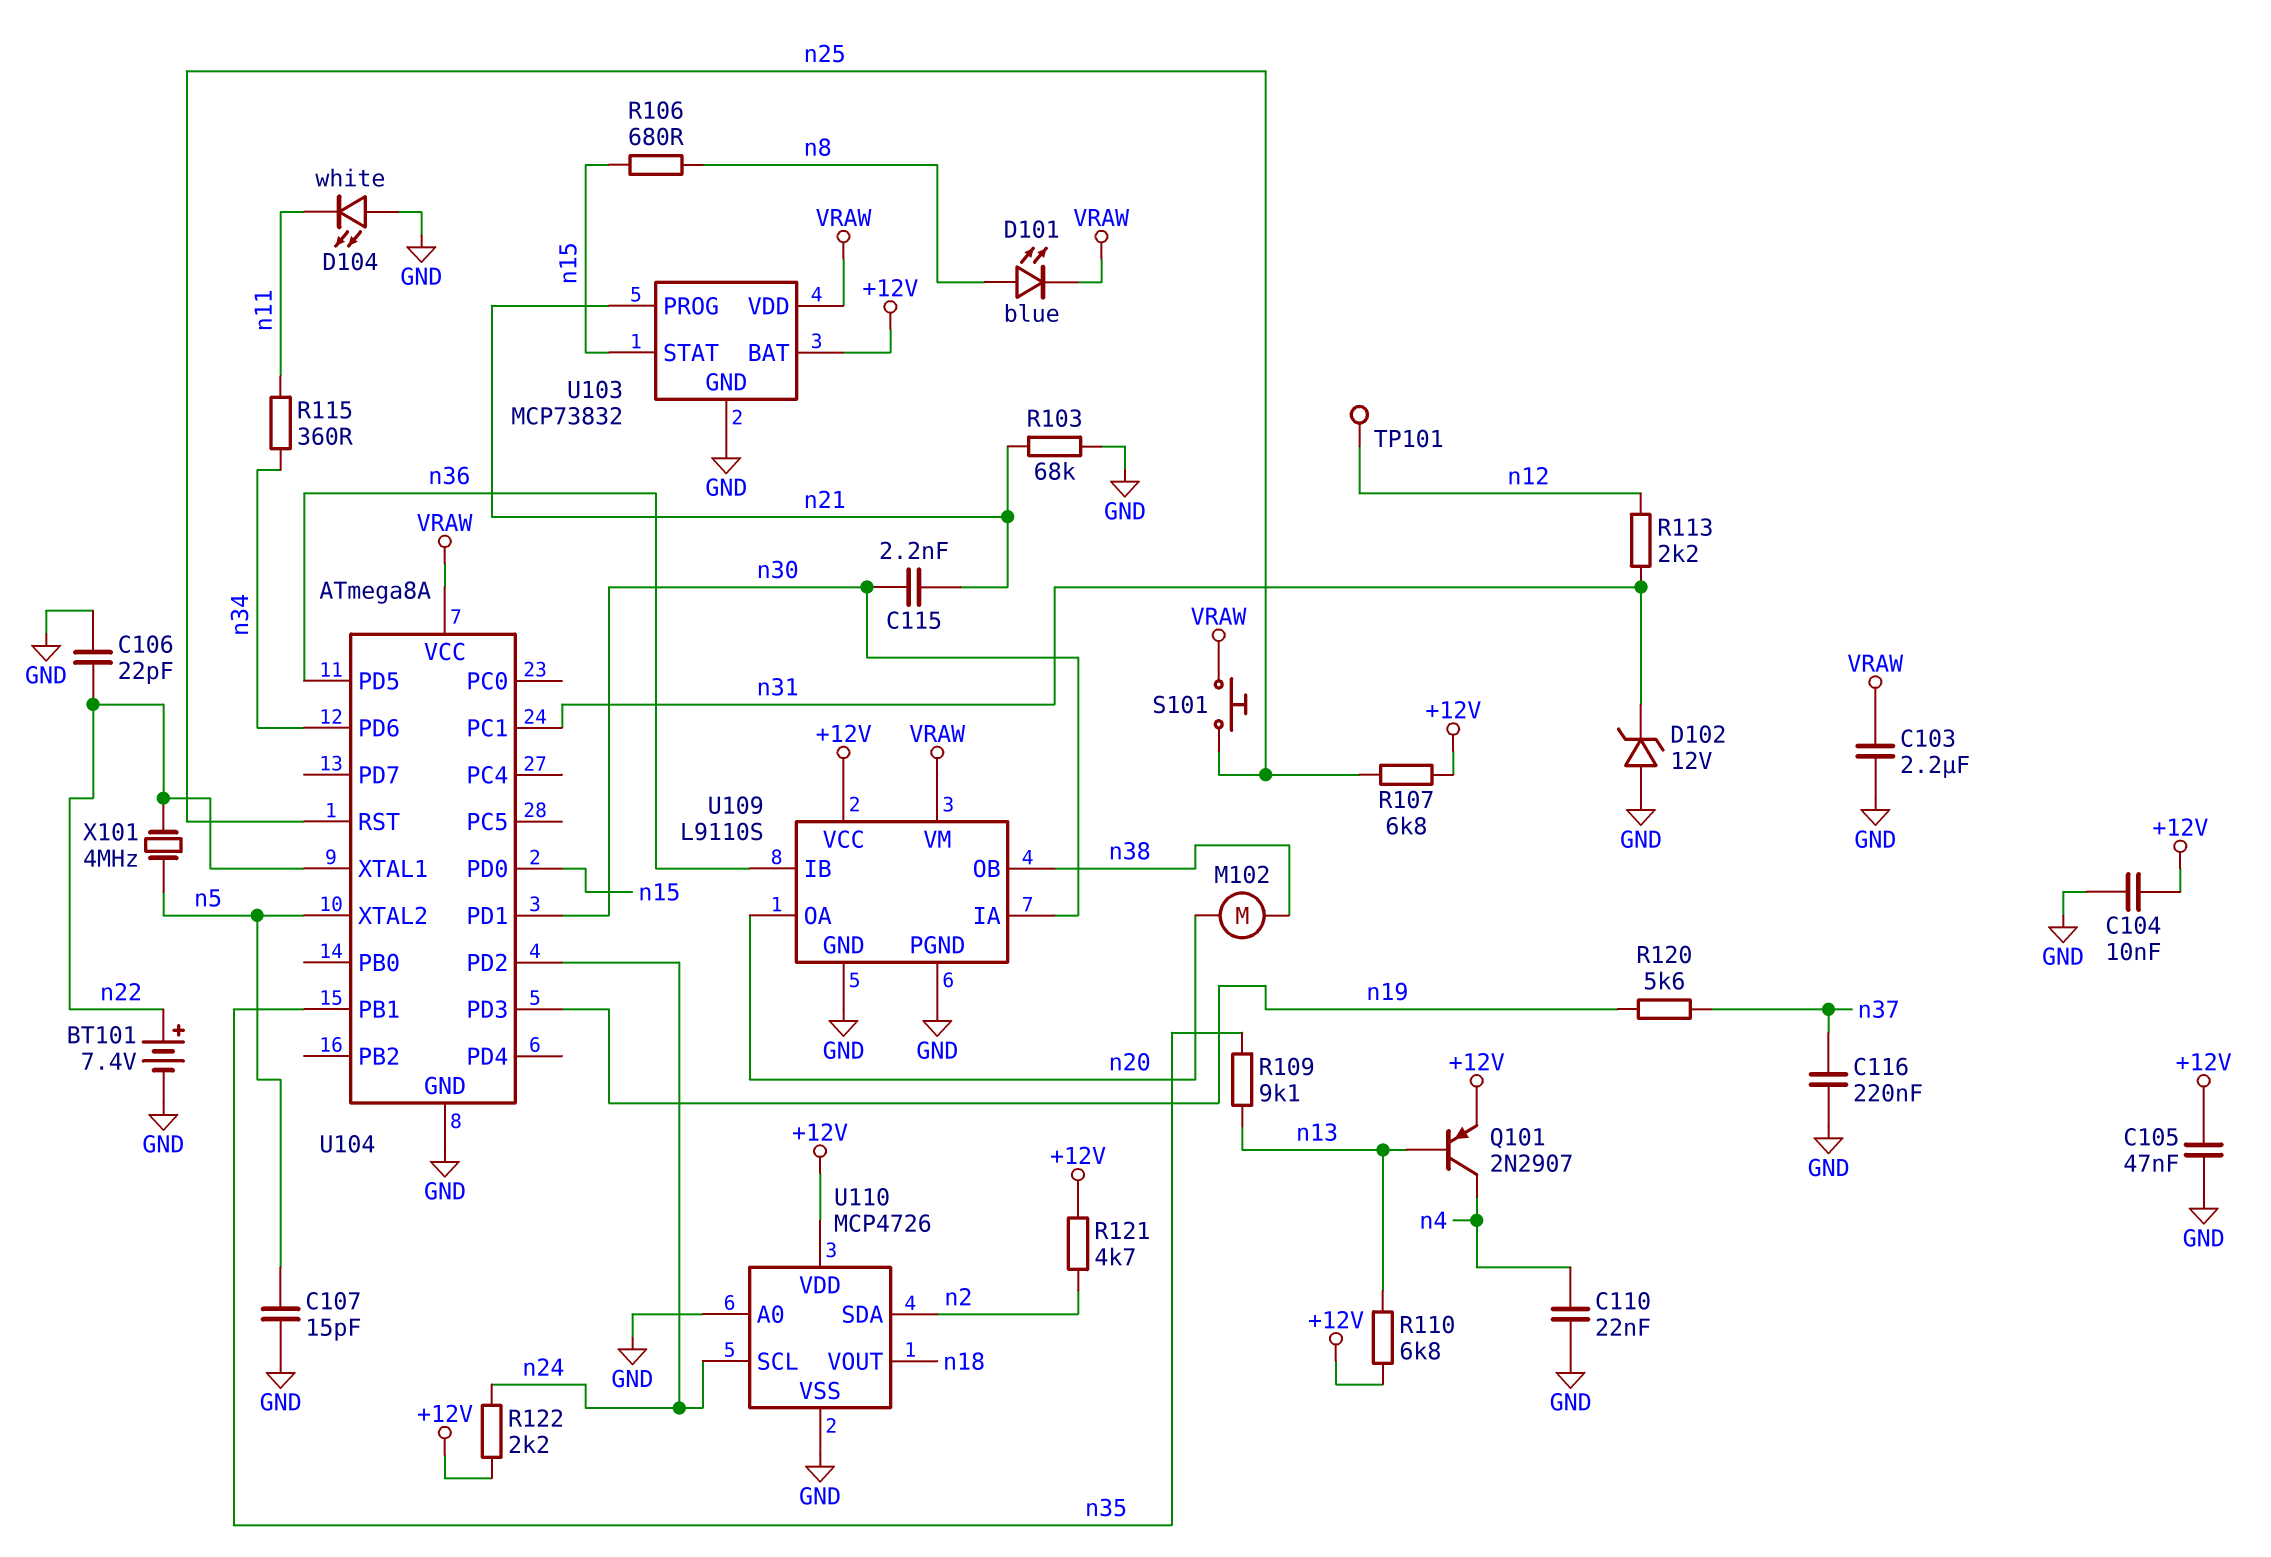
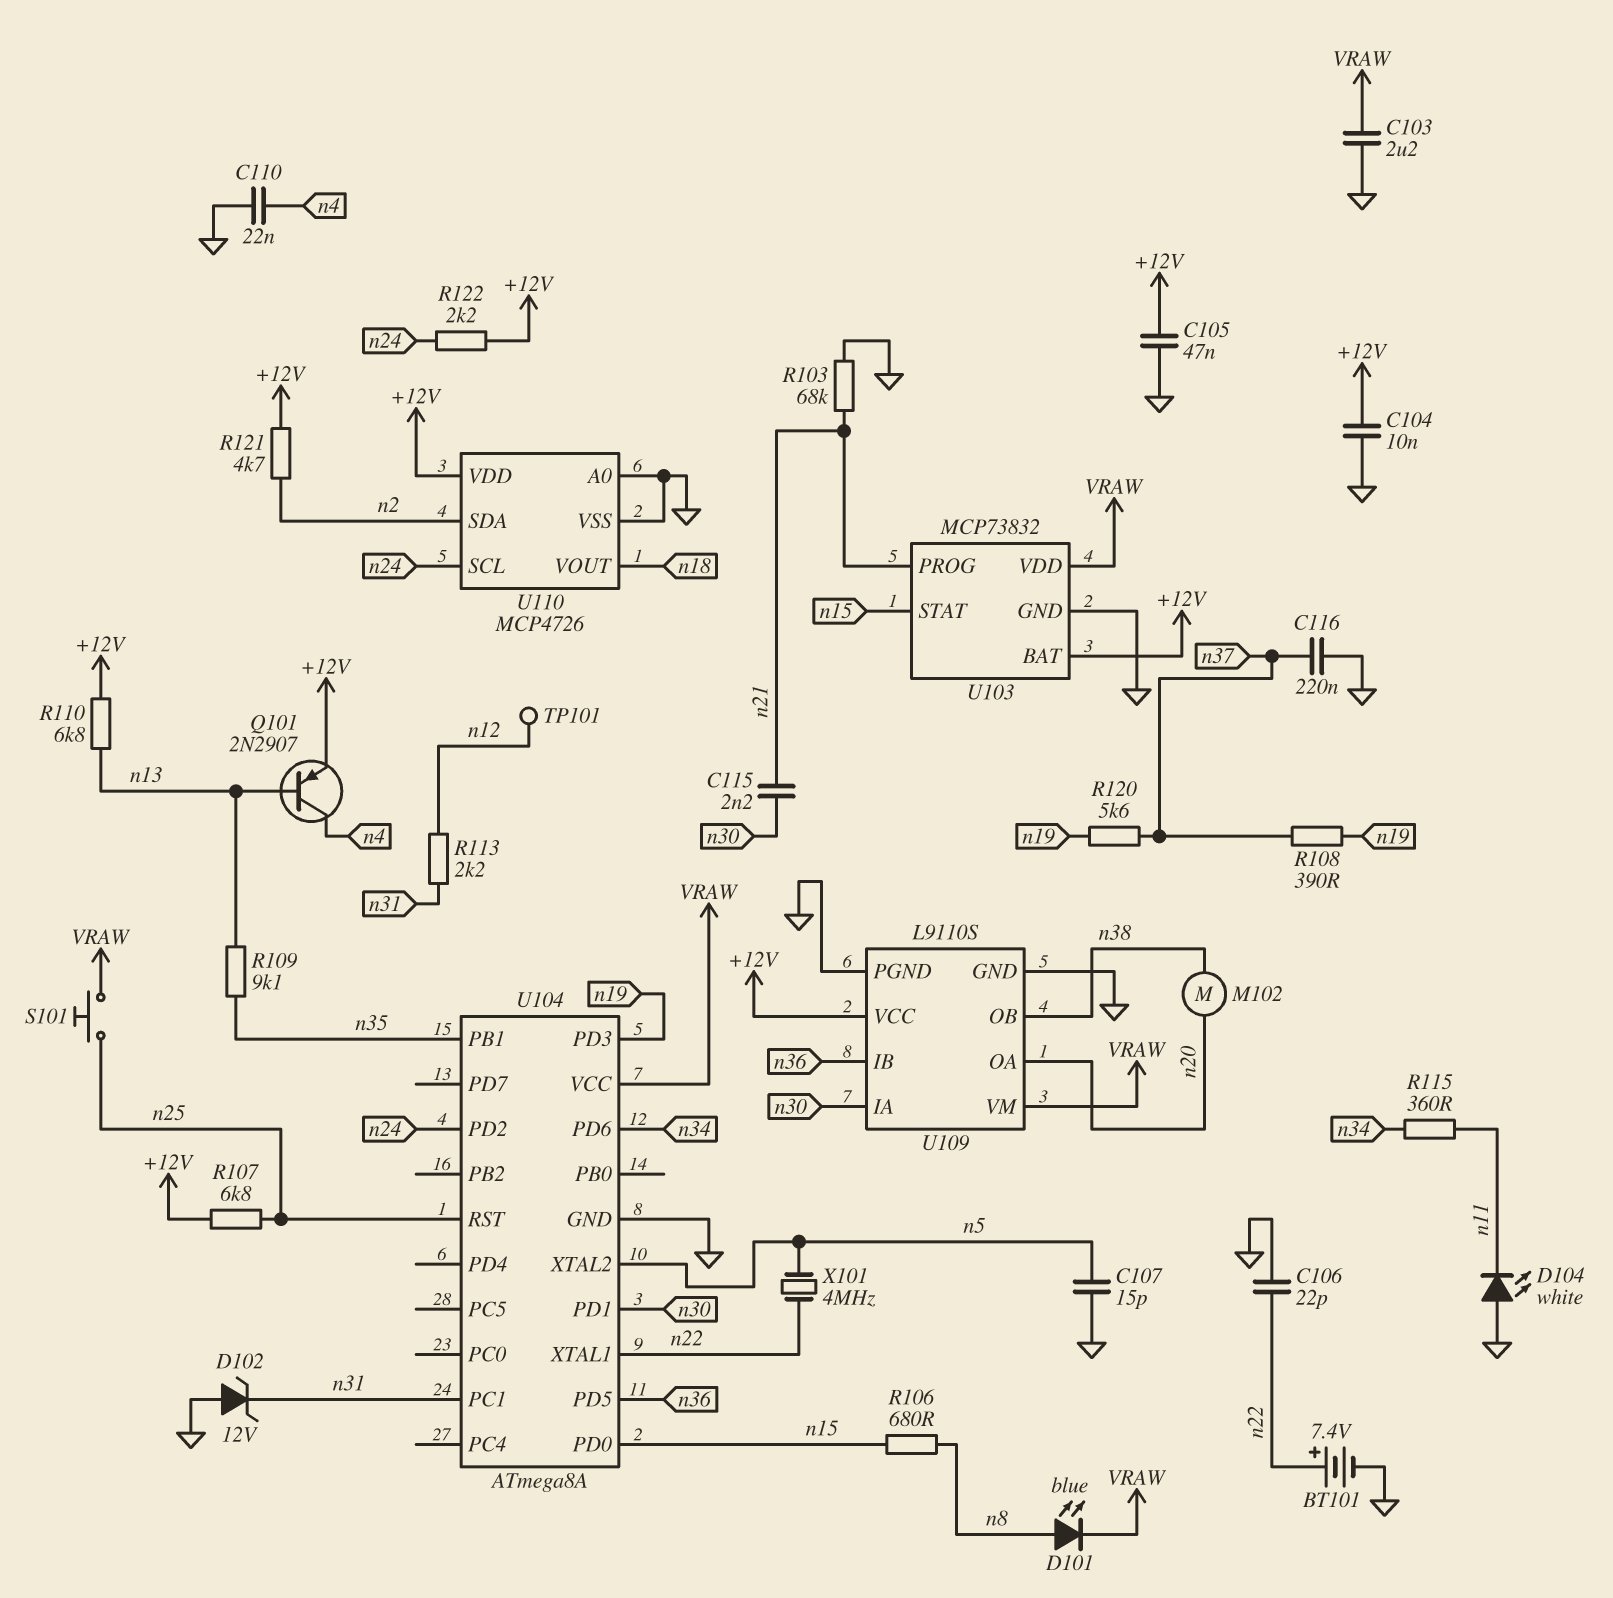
R108: none -> 390 (n19, n37)

